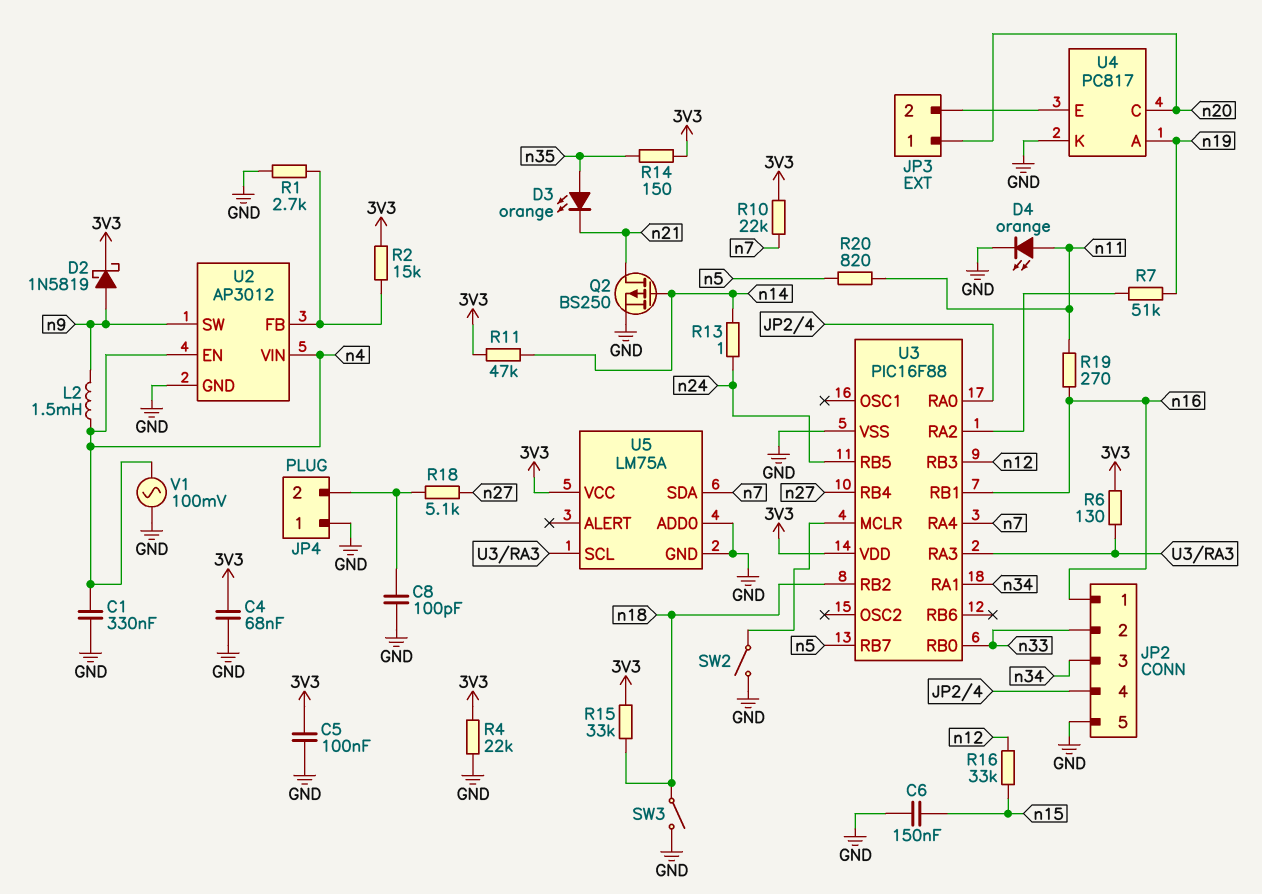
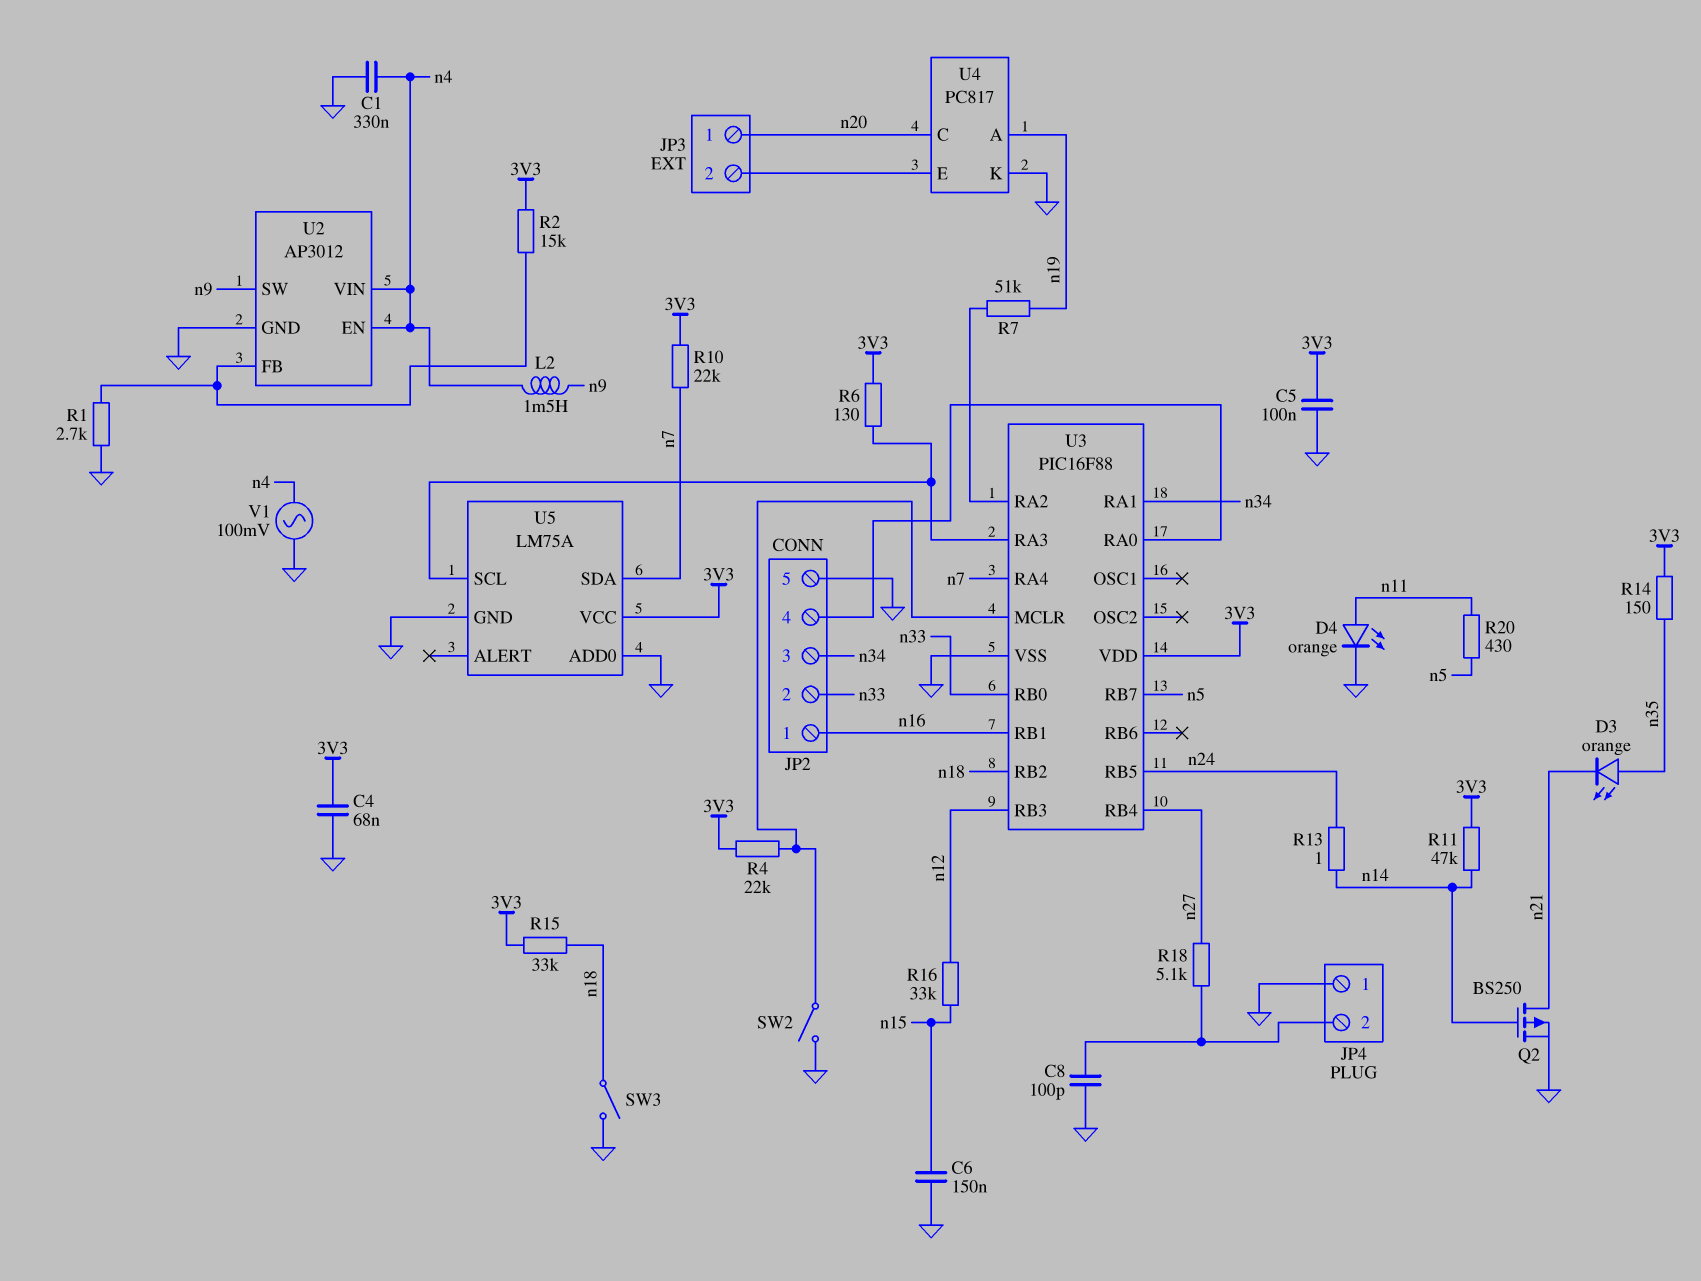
D2: schottky 1N5819 (A n9, K 3V3) -> none
R4: 22k (3V3, GND) -> 22k (3V3, U3/MCLR)
R19: 270 (n11, n16) -> none
R20: 820 (n5, n11) -> 430 (n5, n11)

